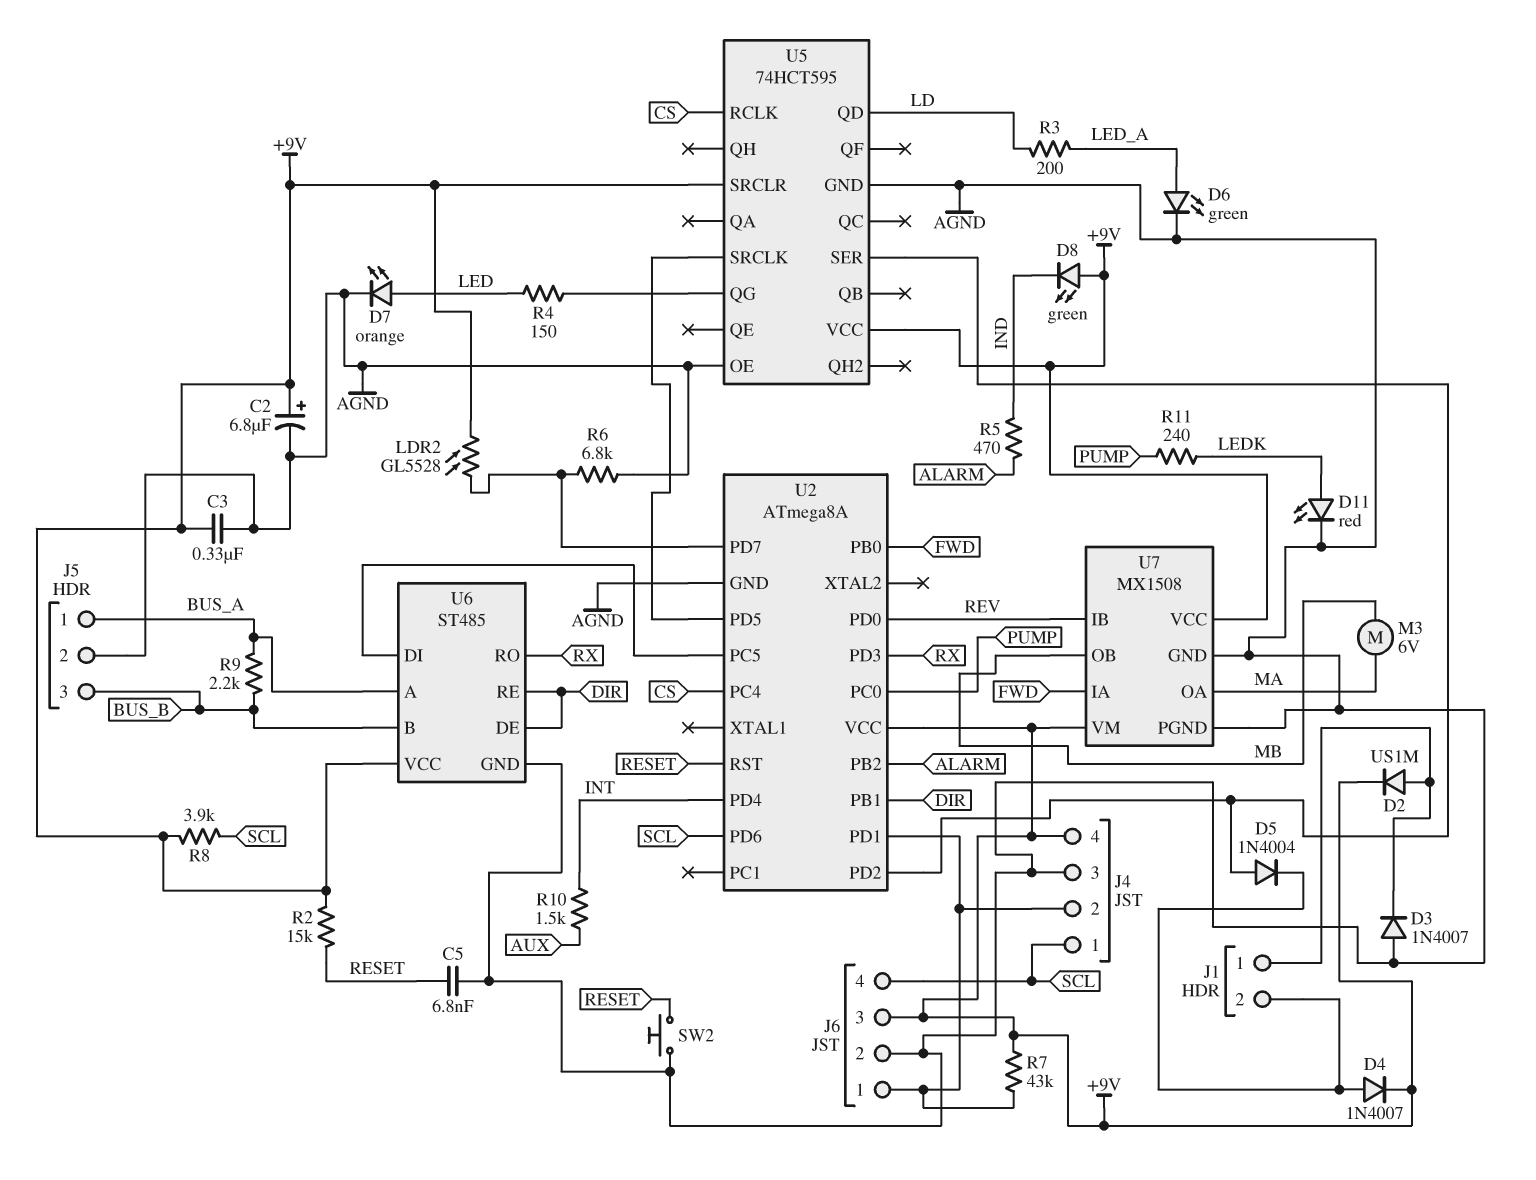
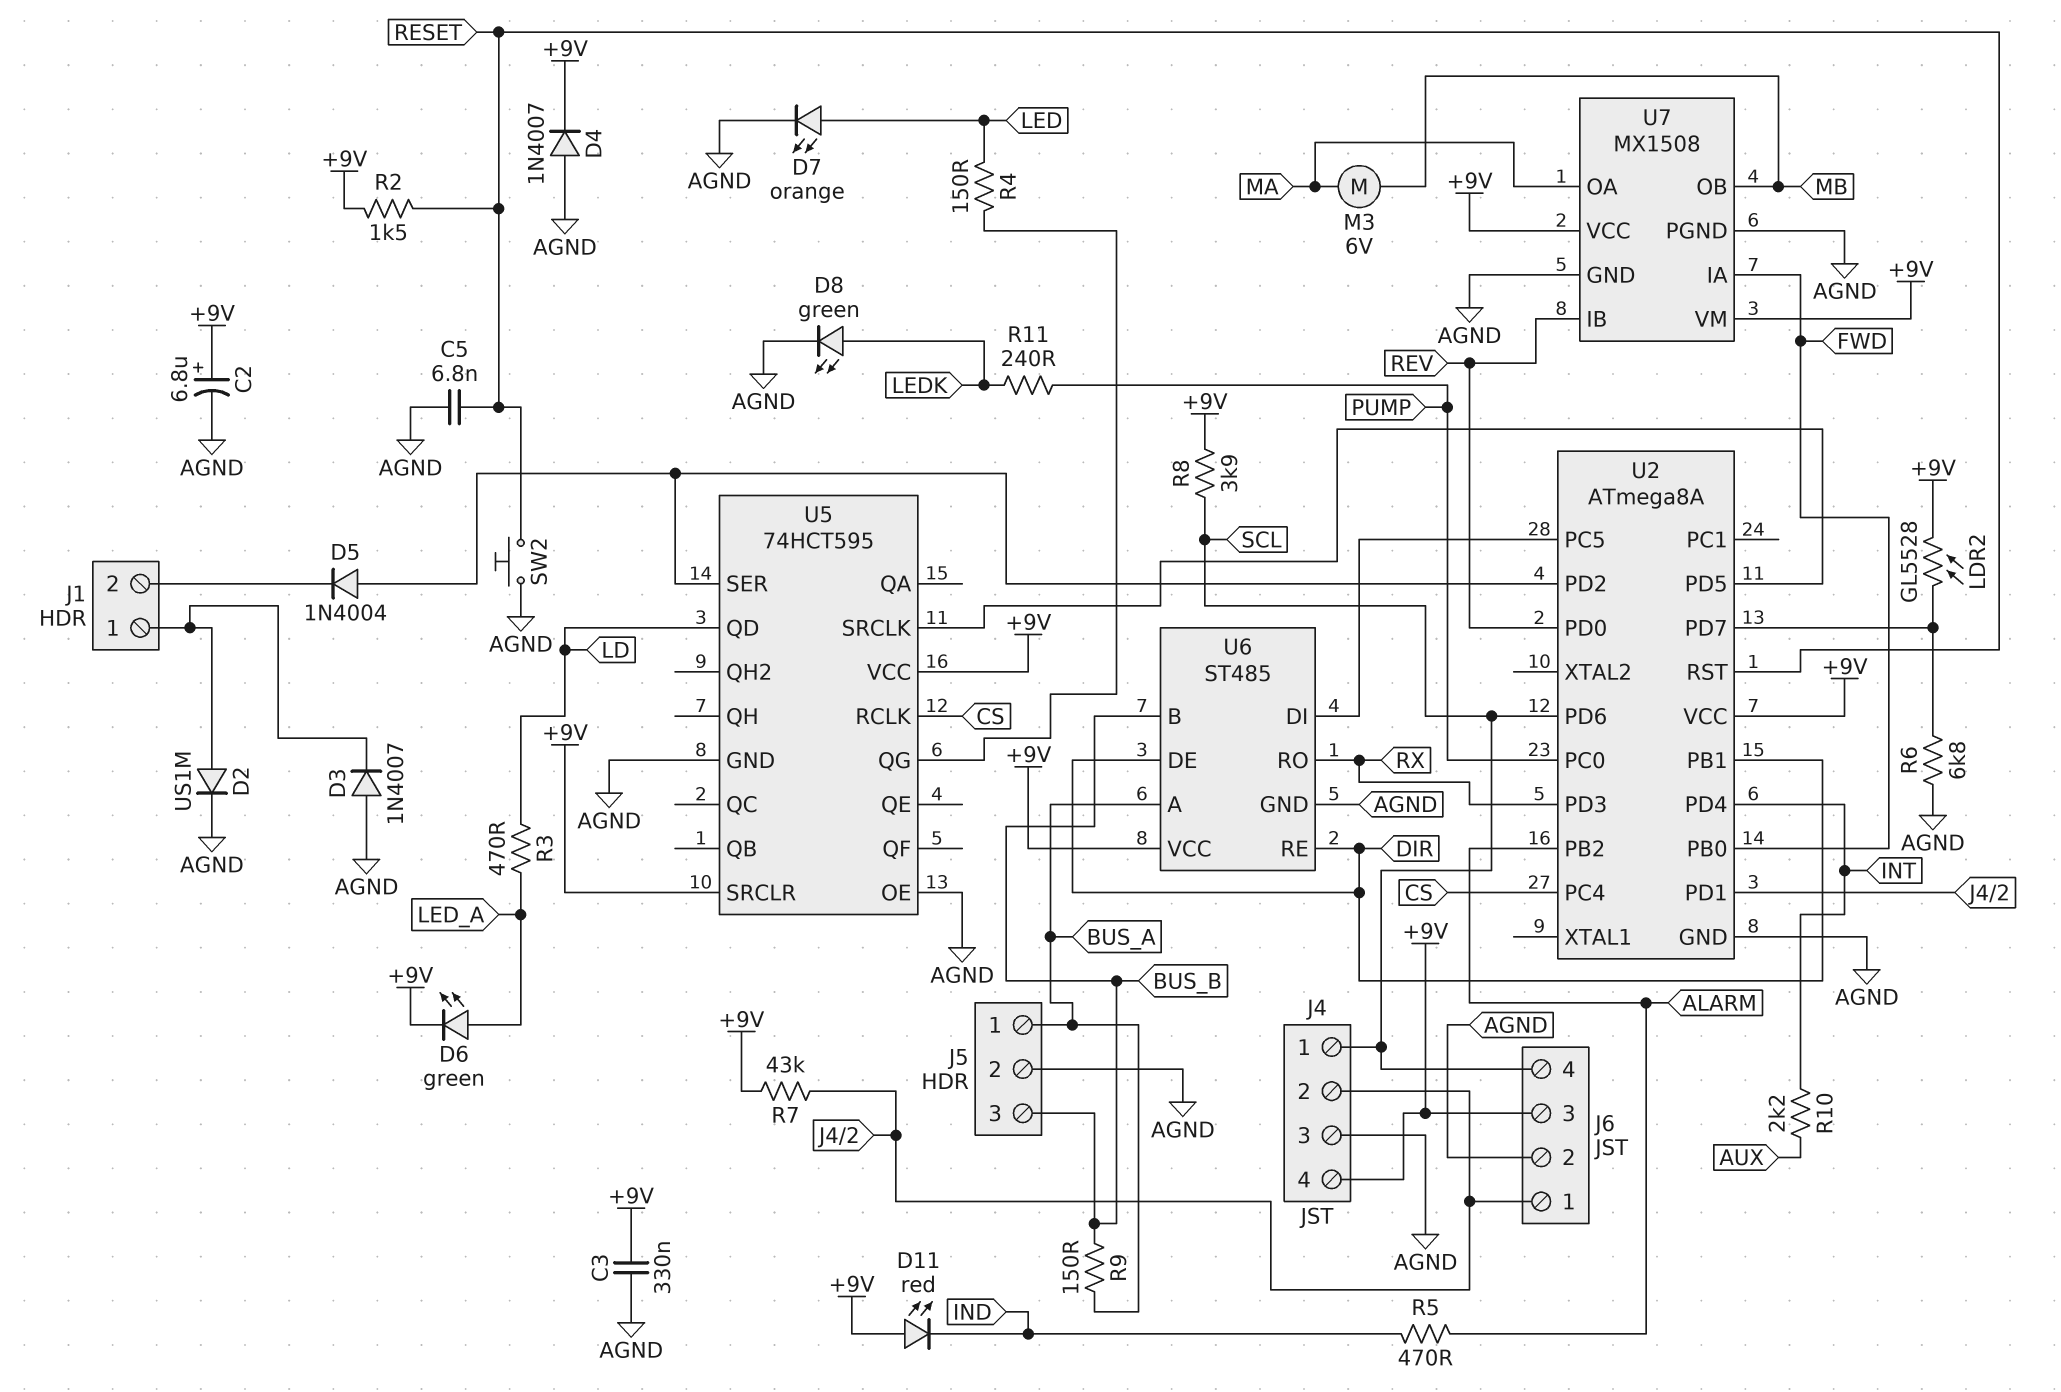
D2: diode US1M (A J1/1, K +9V) -> diode US1M (A J1/1, K AGND)
D4: diode 1N4007 (A J1/2, K +9V) -> diode 1N4007 (A AGND, K +9V)
D6: LED green (A LED_A, K AGND) -> LED green (A LED_A, K +9V)
D8: LED green (A +9V, K IND) -> LED green (A LEDK, K AGND)
D11: LED red (A LEDK, K AGND) -> LED red (A +9V, K IND)
R2: 15k (+9V, RESET) -> 1.5k (+9V, RESET)
R3: 200 (LD, LED_A) -> 470 (LD, LED_A)
R9: 2.2k (BUS_A, BUS_B) -> 150 (BUS_A, BUS_B)
R10: 1.5k (AUX, INT) -> 2.2k (AUX, INT)

